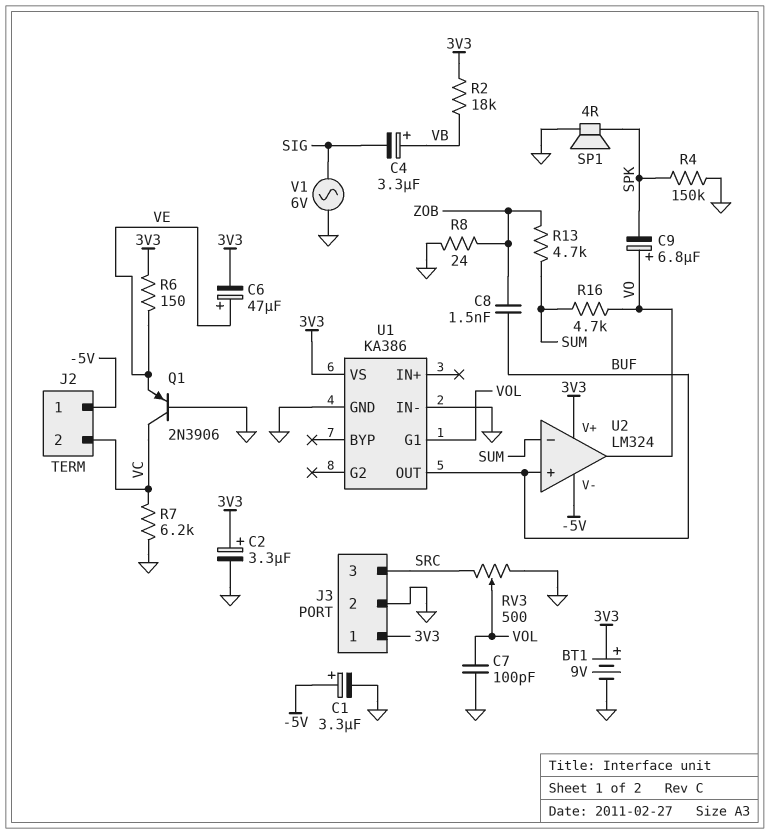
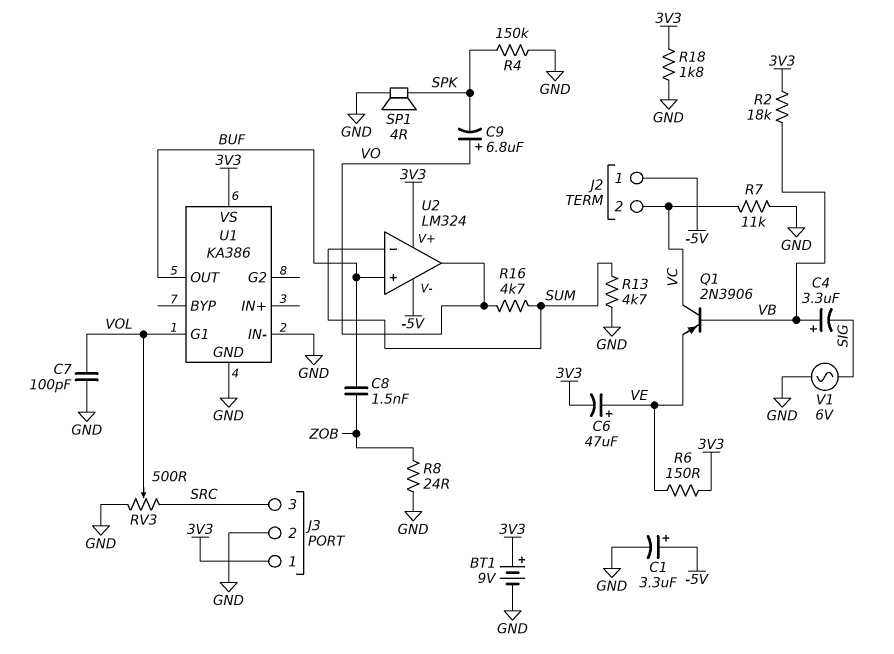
C2: 3.3uF (plus 3V3, minus GND) -> none
Q1: PNP 2N3906 (B GND, C VC, E VE) -> PNP 2N3906 (B VB, C VC, E VE)
R7: 6.2k (GND, VC) -> 11k (GND, VC)
R13: 4.7k (SUM, ZOB) -> 4.7k (GND, SUM)
R18: none -> 1.8k (3V3, GND)

